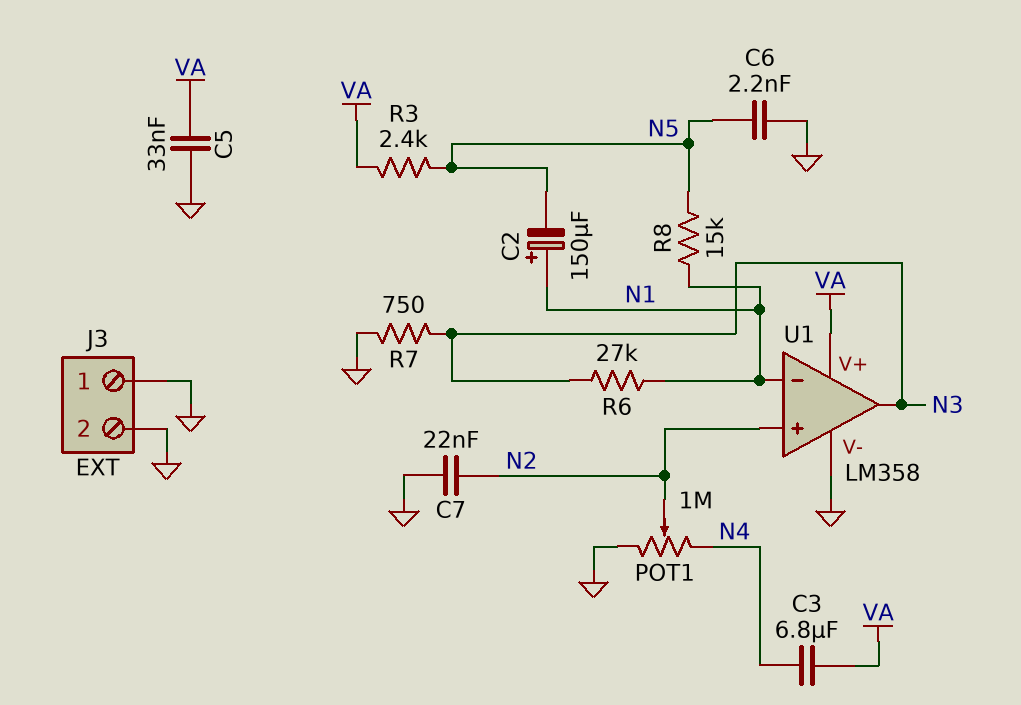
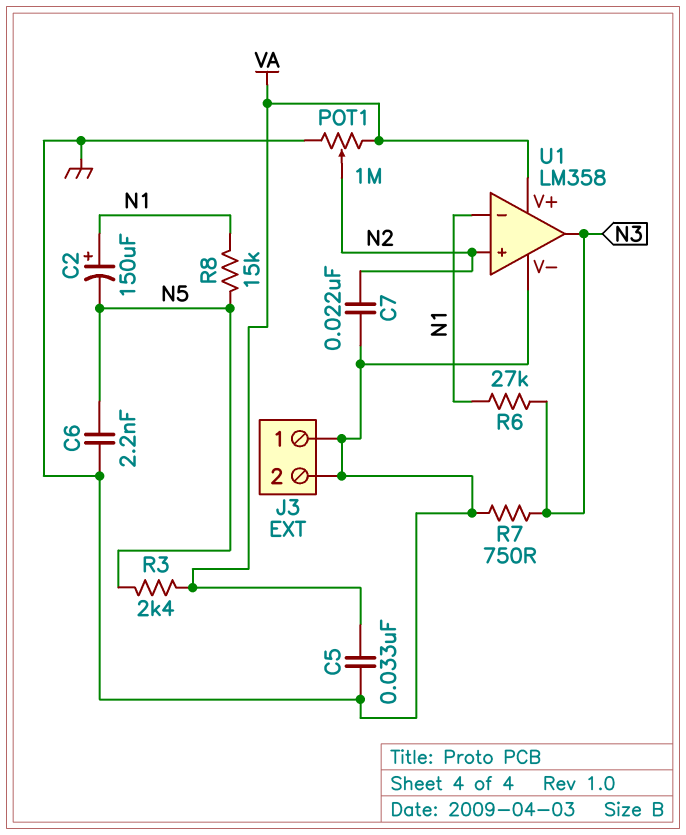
C3: 6.8uF (N4, VA) -> none
POT1: 1M (GND, N4, wiper N2) -> 1M (GND, VA, wiper N2)

